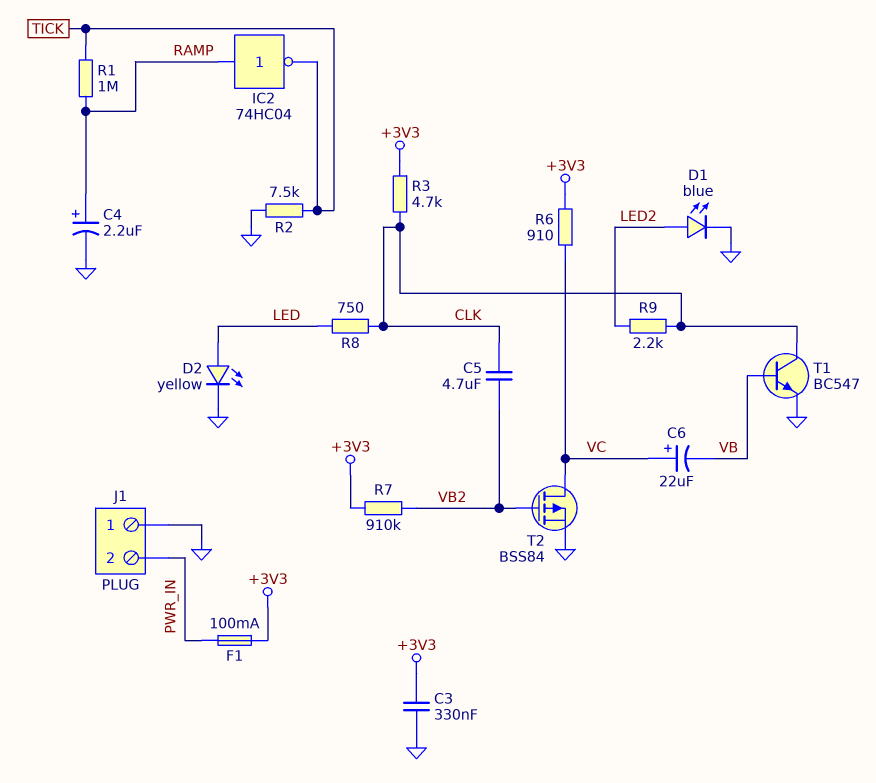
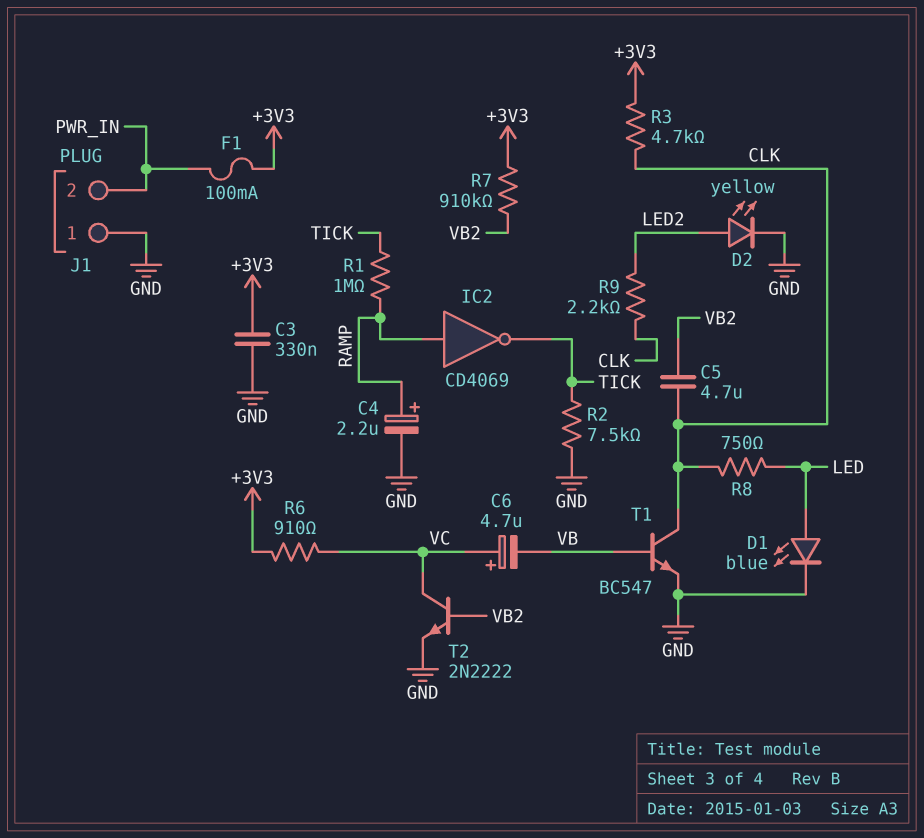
C6: 22uF (plus VC, minus VB) -> 4.7uF (plus VC, minus VB)
D1: LED blue (A LED2, K GND) -> LED blue (A LED, K GND)
D2: LED yellow (A LED, K GND) -> LED yellow (A LED2, K GND)
IC2: NOT 74HC04 (in RAMP, out TICK) -> NOT CD4069 (in RAMP, out TICK)
T2: PMOS BSS84 (G VB2, D VC, S GND) -> NPN 2N2222 (B VB2, C VC, E GND)

